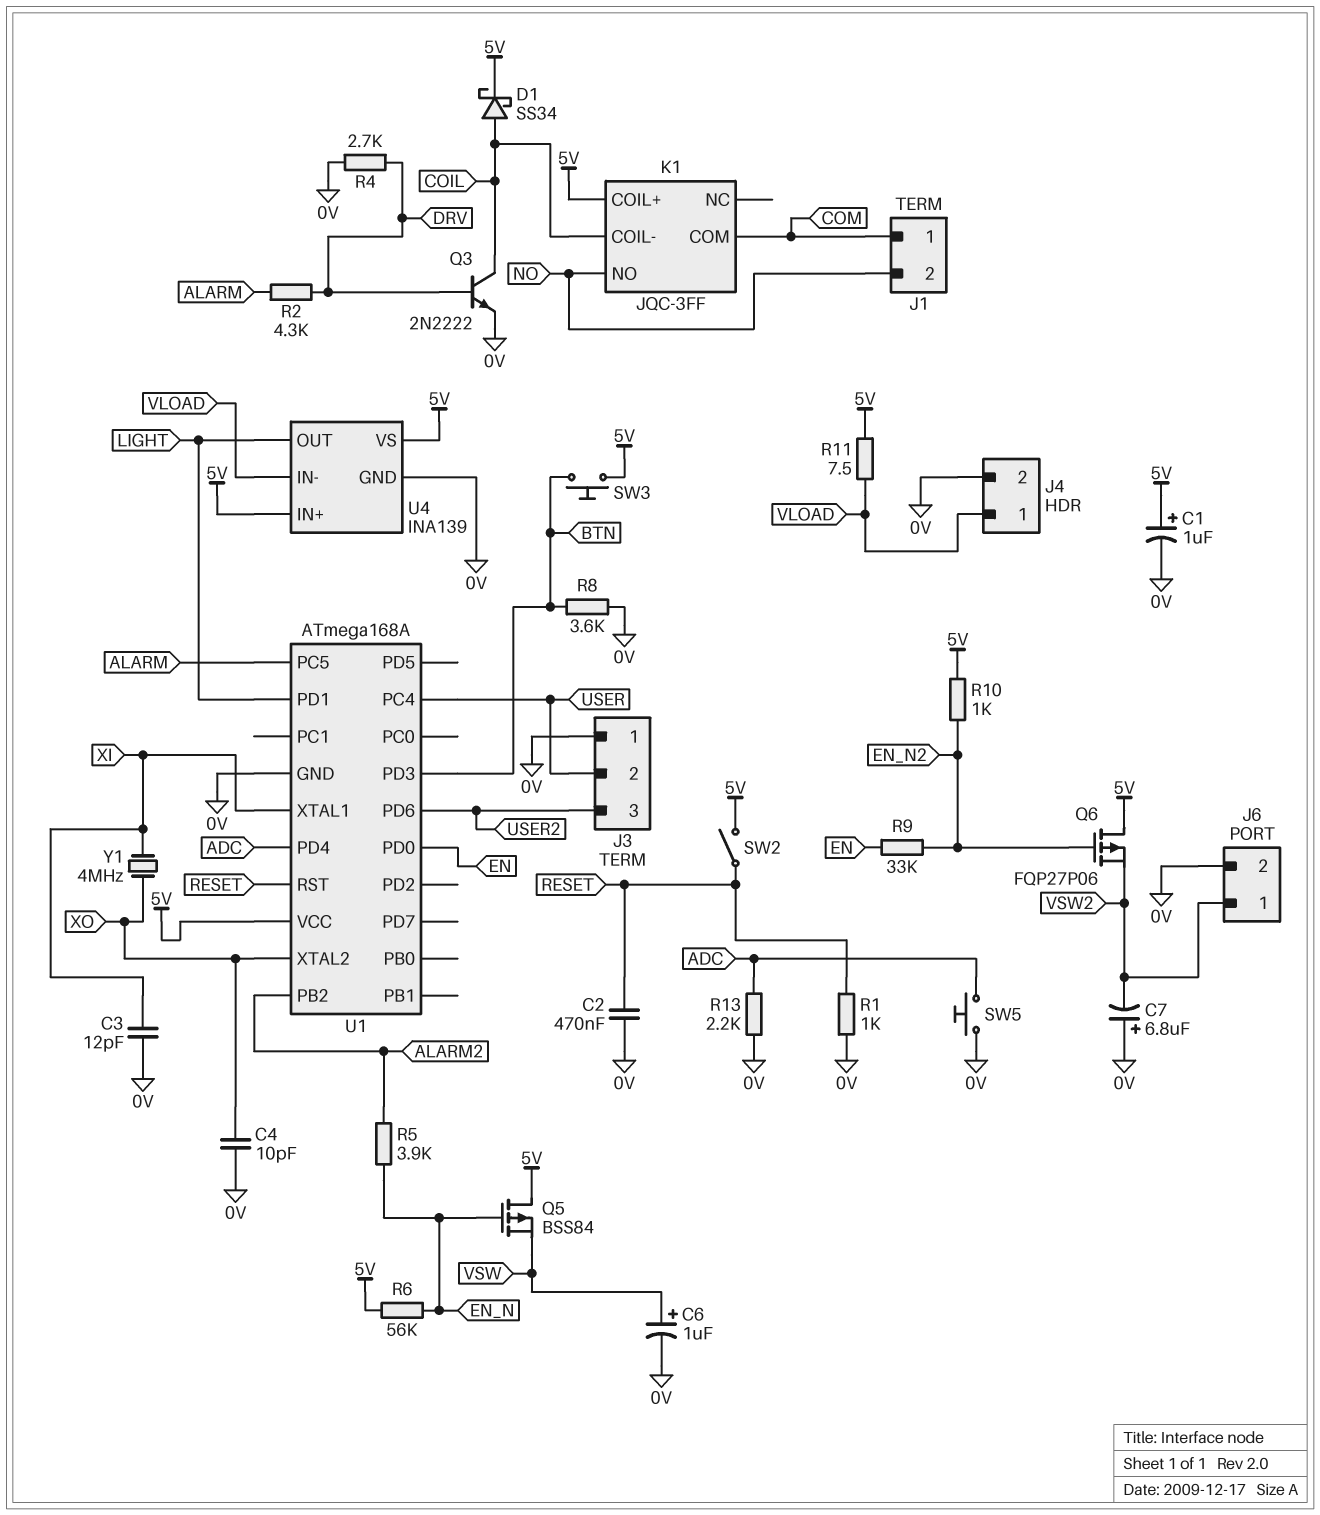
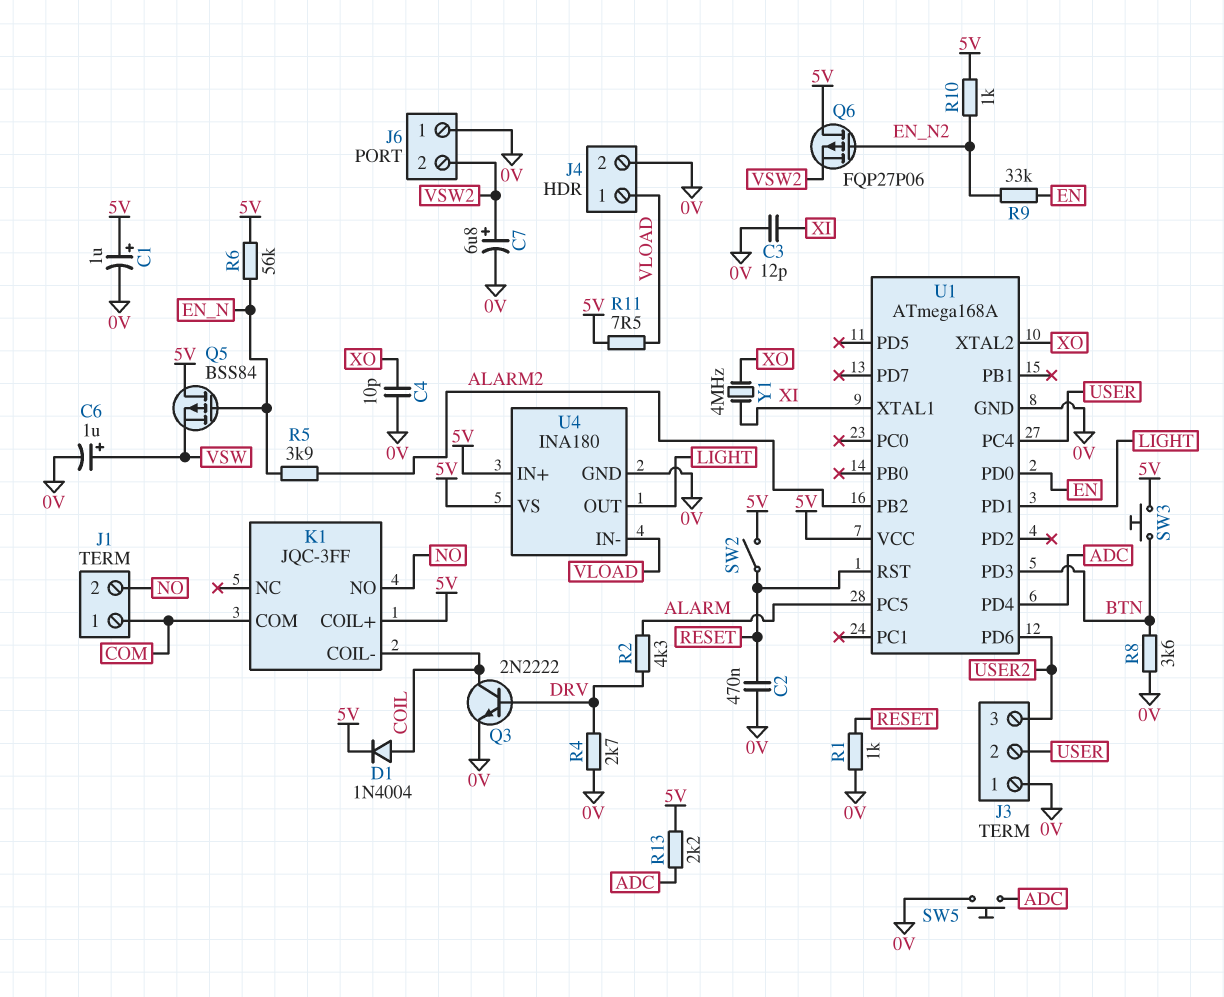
C7: 6.8uF (plus 0V, minus VSW2) -> 6.8uF (plus VSW2, minus 0V)
D1: schottky SS34 (A COIL, K 5V) -> diode 1N4004 (A COIL, K 5V)
J6 pin 1: VSW2 -> 0V
J6 pin 2: 0V -> VSW2
R13: 2.2k (0V, ADC) -> 2.2k (5V, ADC)
U4: INA139 -> INA180

